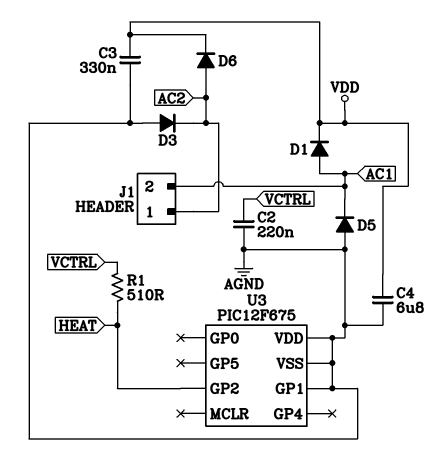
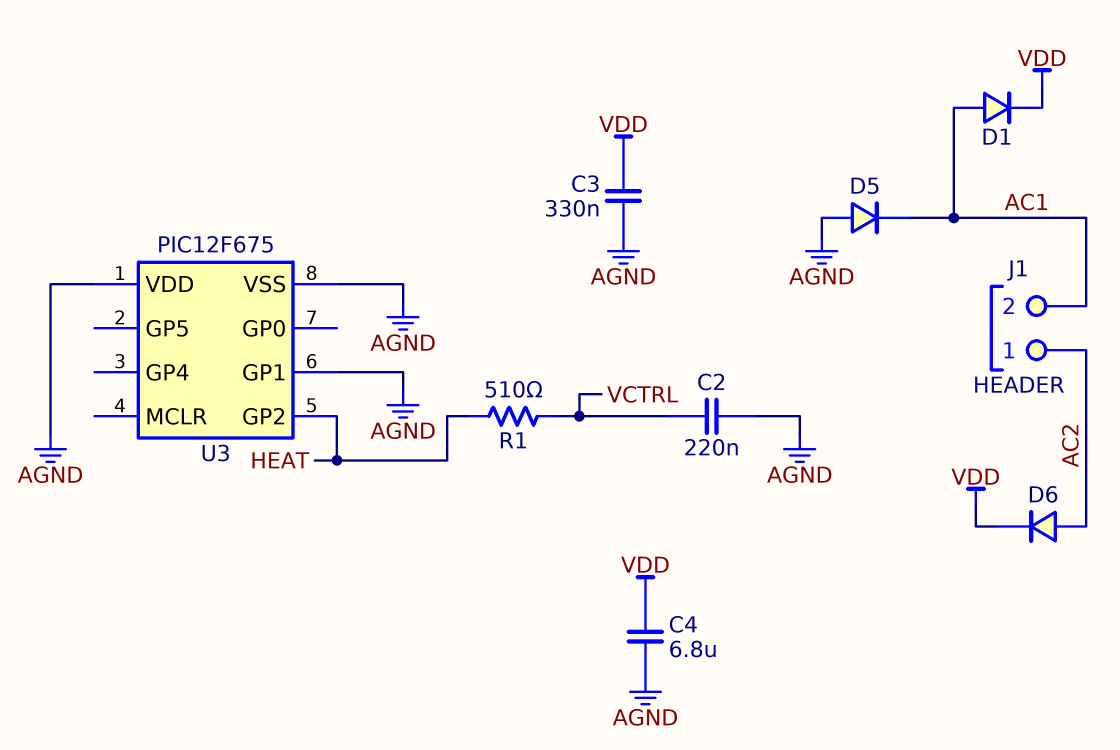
D3: diode (A AGND, K AC2) -> none

